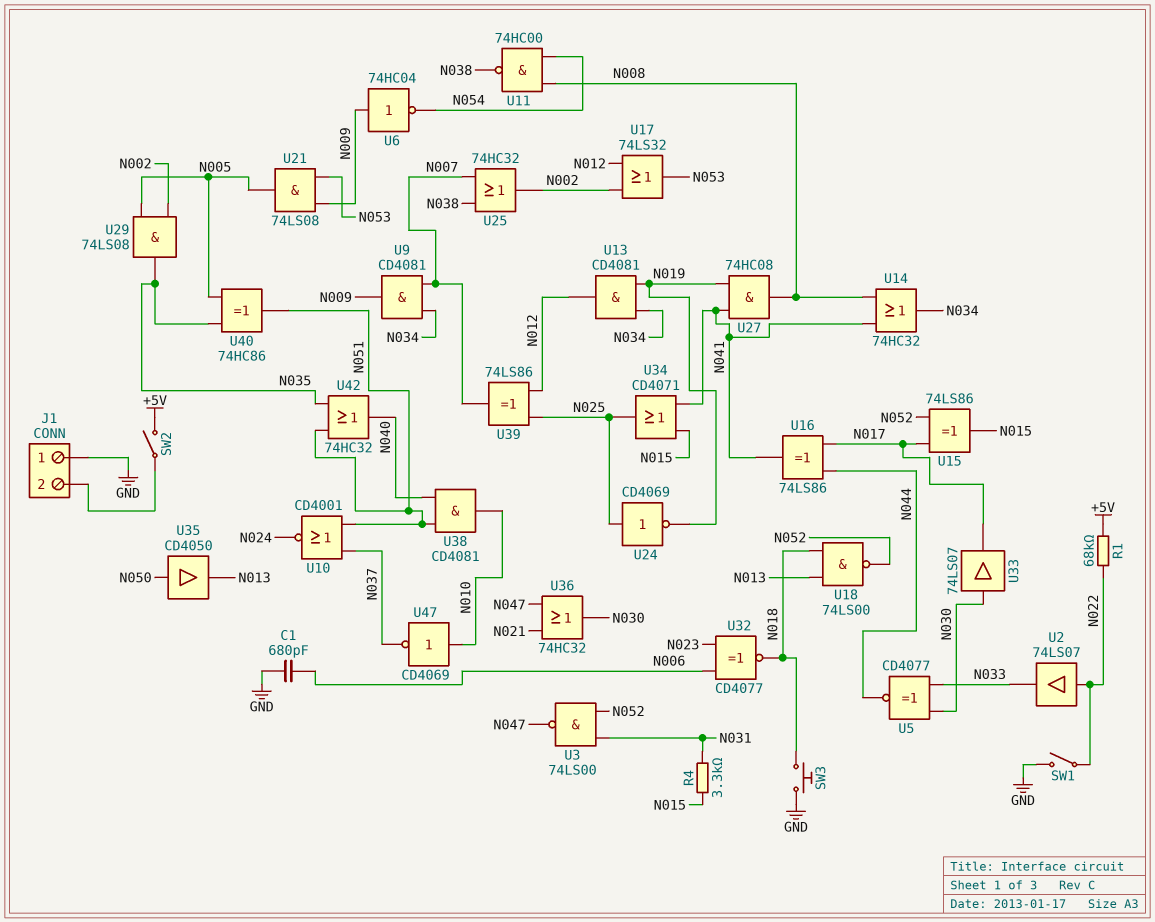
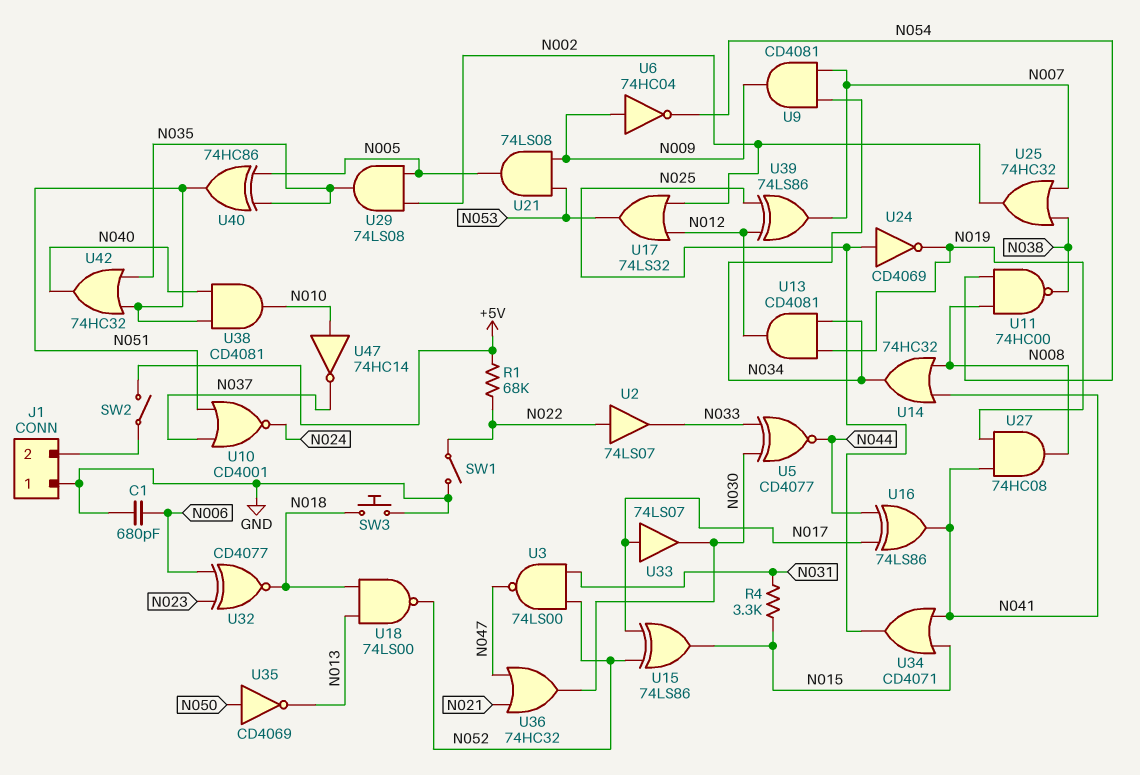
U33: buffer 74LS07 (in N030, out N017) -> buffer 74LS07 (in N017, out N030)
U35: buffer CD4050 (in N050, out N013) -> NOT CD4069 (in N050, out N013)
U47: NOT CD4069 (in N010, out N037) -> NOT 74HC14 (in N010, out N037)

